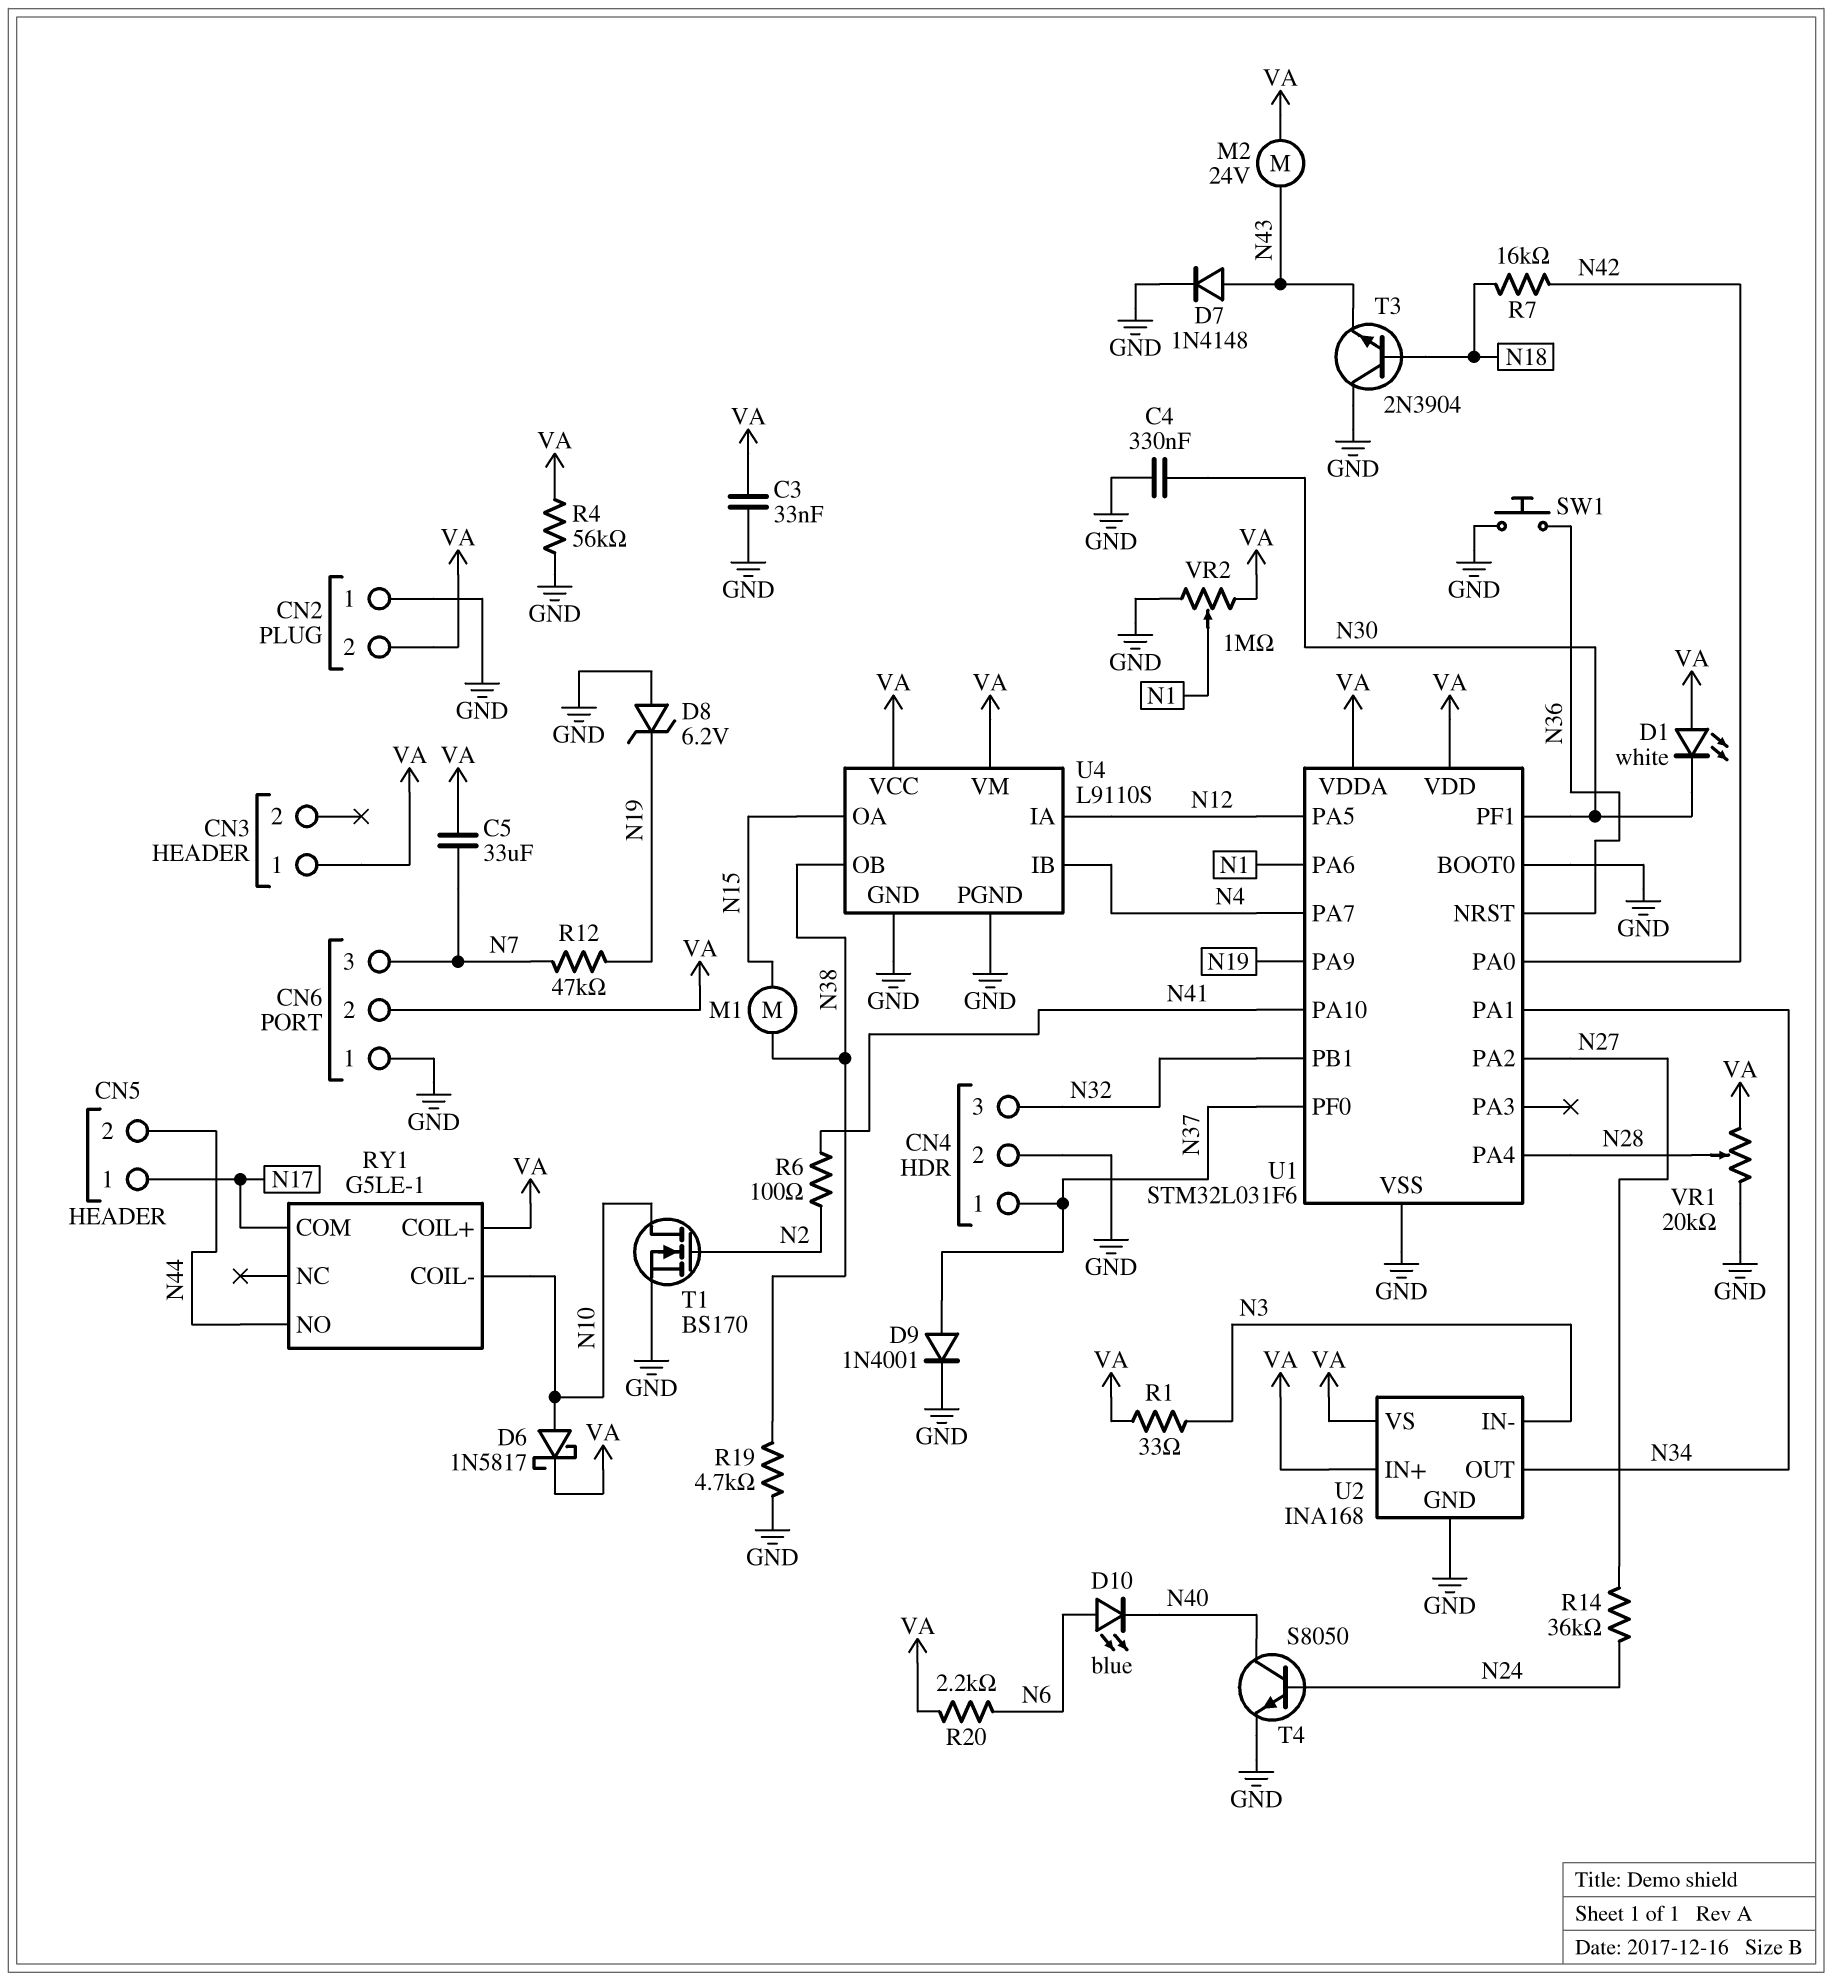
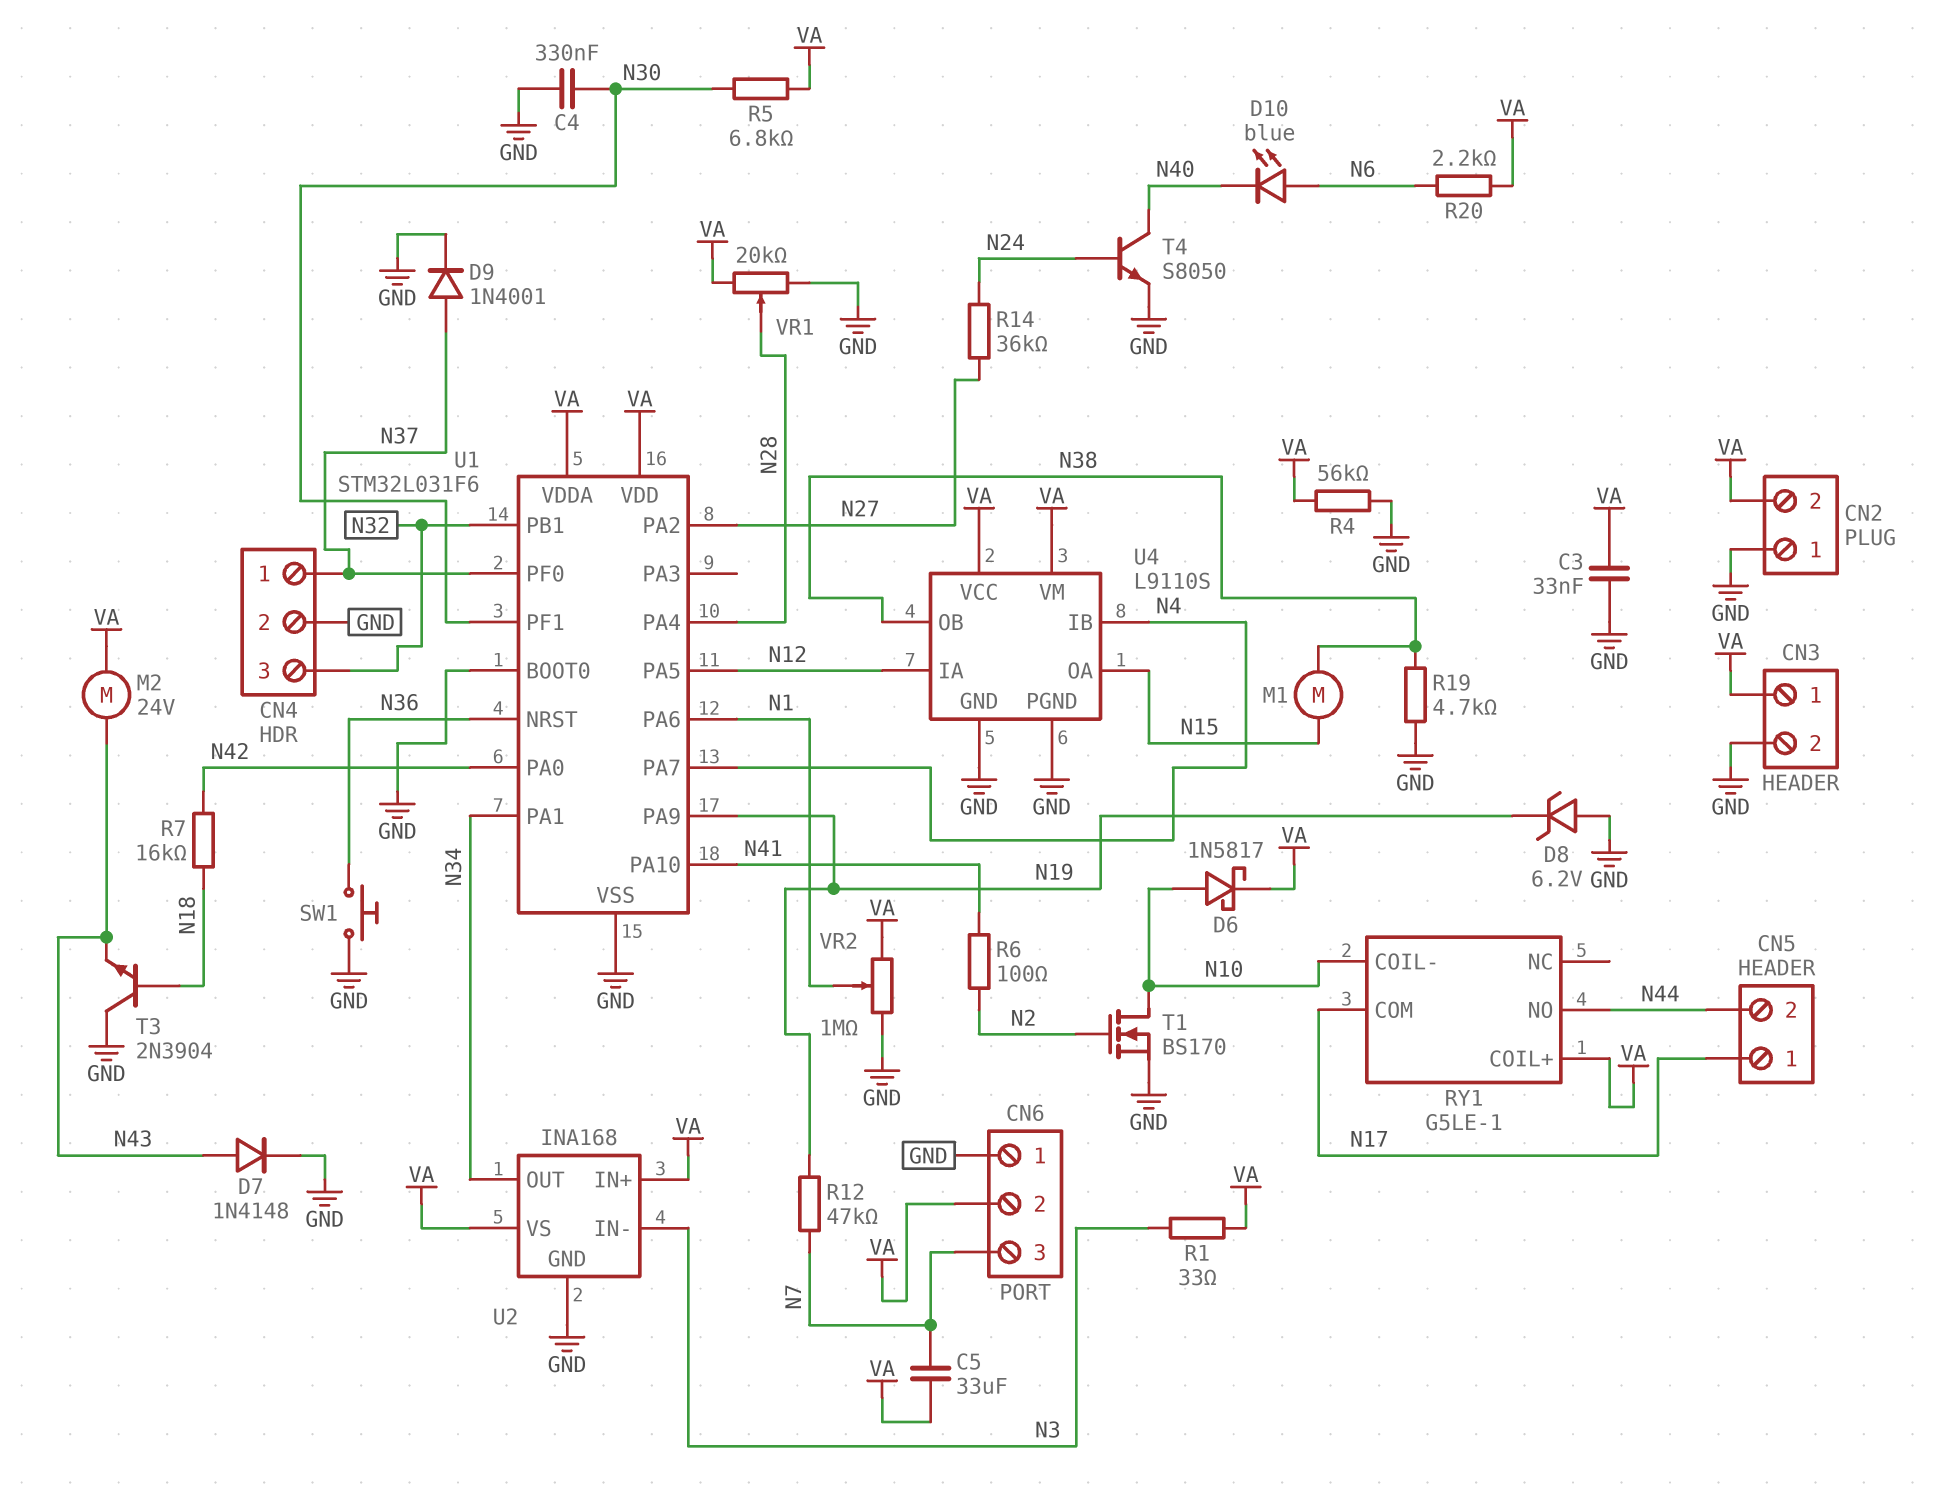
CN3 pin 2: none -> GND
D1: LED white (A VA, K N30) -> none
R5: none -> 6.8k (N30, VA)

